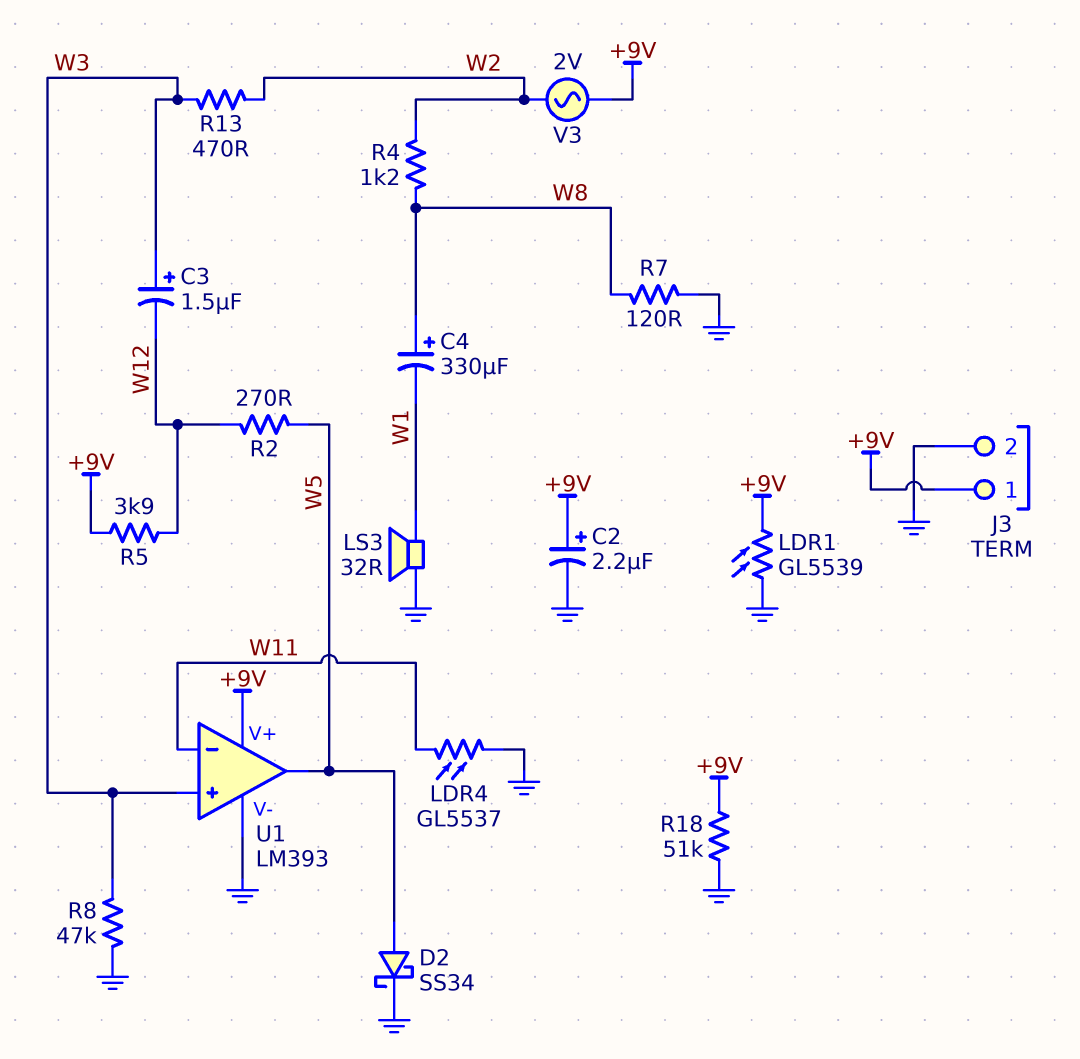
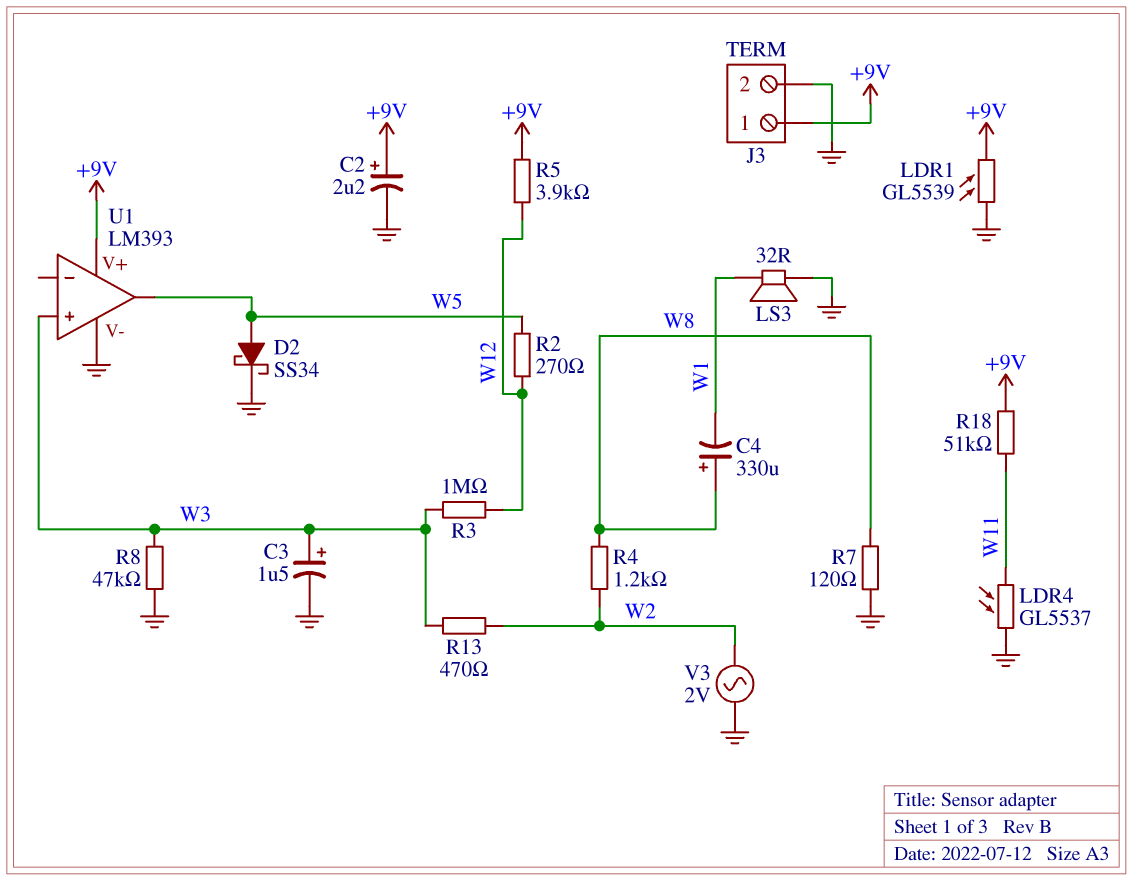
C3: 1.5uF (plus W3, minus W12) -> 1.5uF (plus W3, minus GND)
R3: none -> 1M (W3, W12)
R18: 51k (+9V, GND) -> 51k (+9V, W11)
U1 pin in-: W11 -> none
V3: AC 2V (+9V, W2) -> AC 2V (GND, W2)

